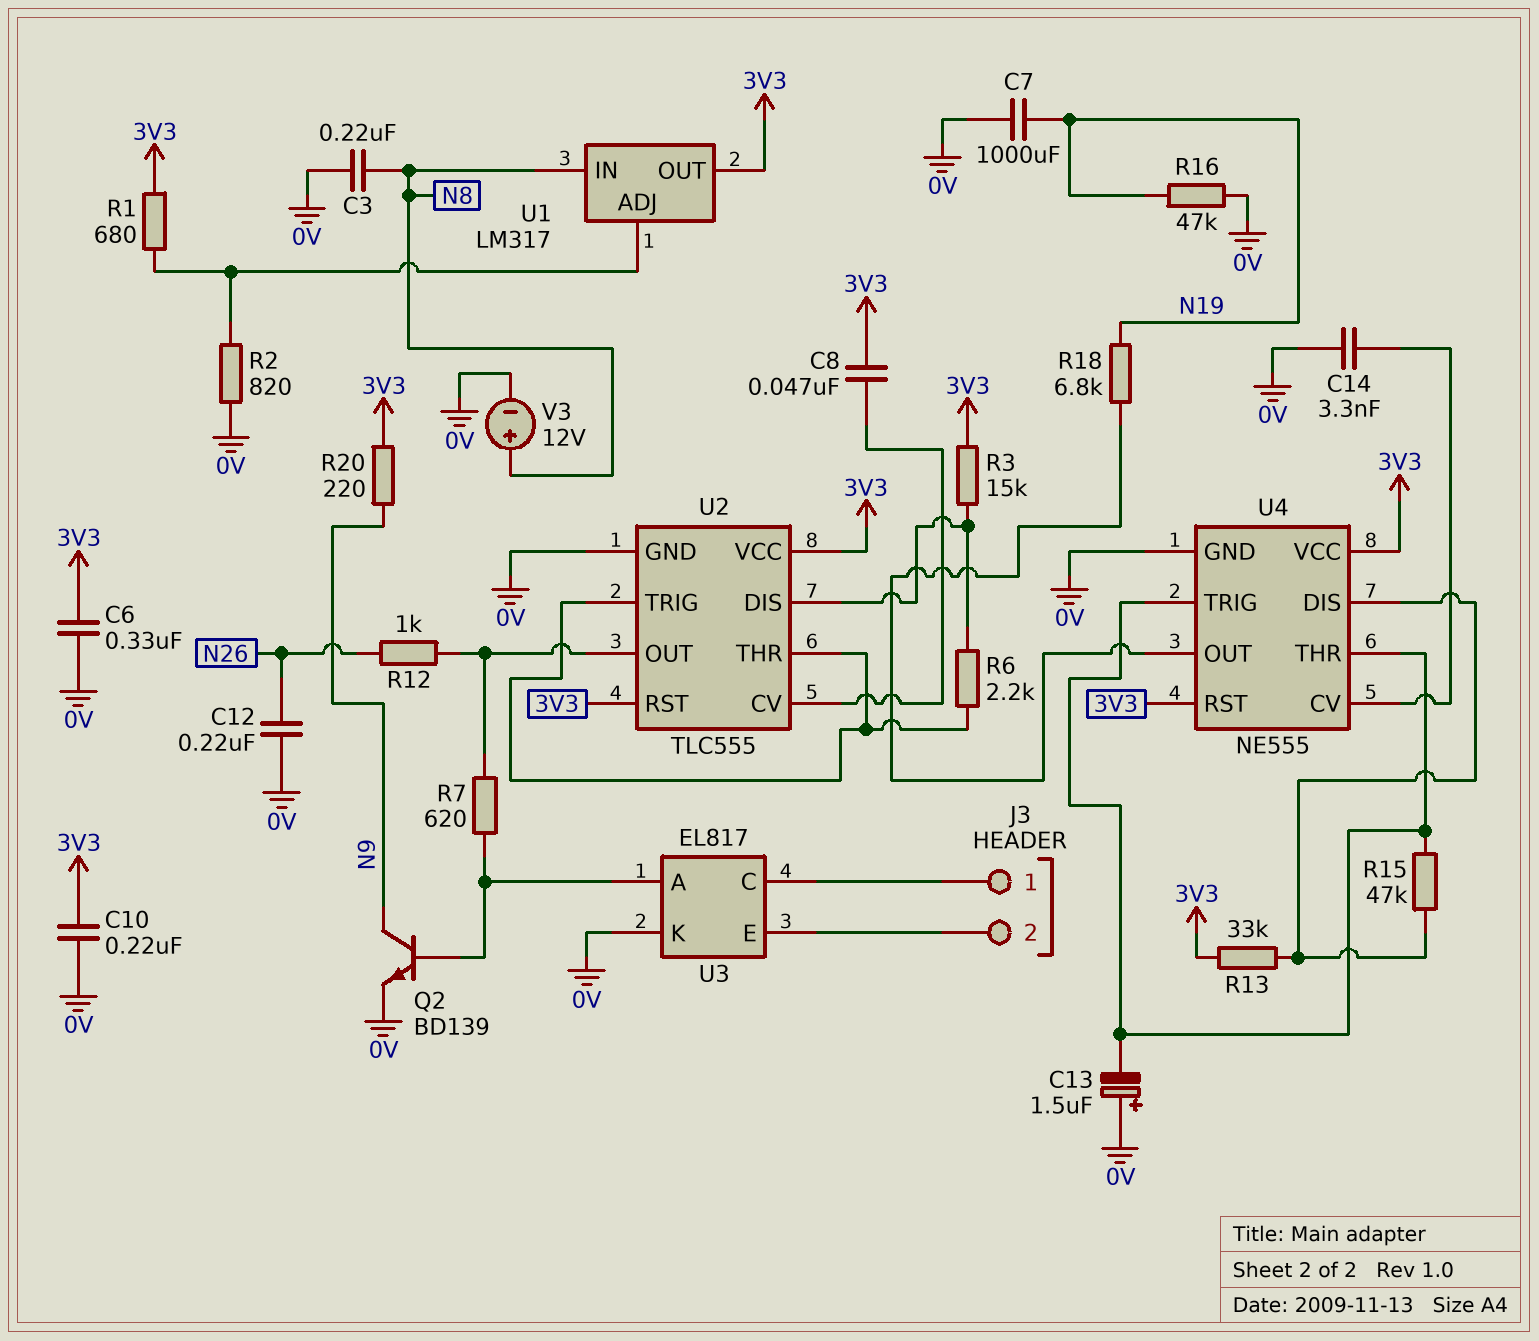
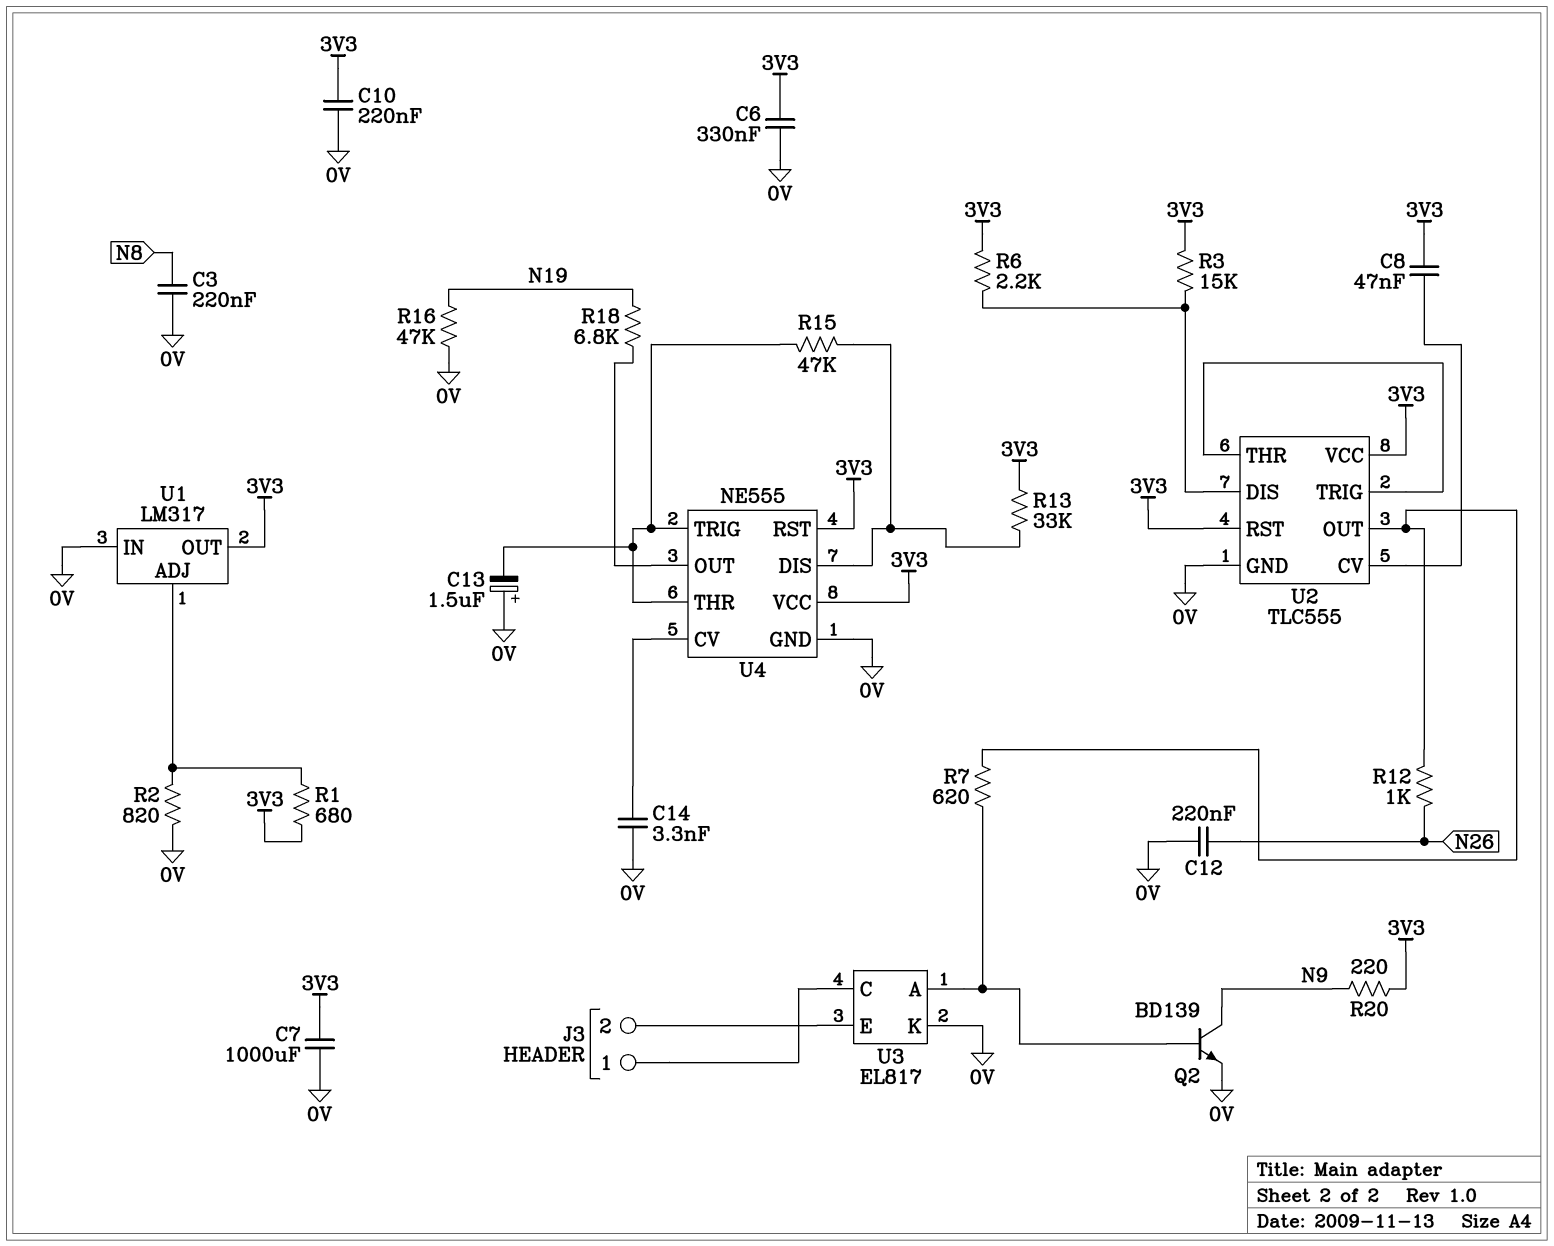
C7: 1000uF (0V, N19) -> 1000uF (0V, 3V3)
R6: 2.2k (U2/DIS, U2/THR) -> 2.2k (3V3, U2/DIS)
U1 pin IN: N8 -> 0V
V3: 12V (plus N8, minus 0V) -> none

